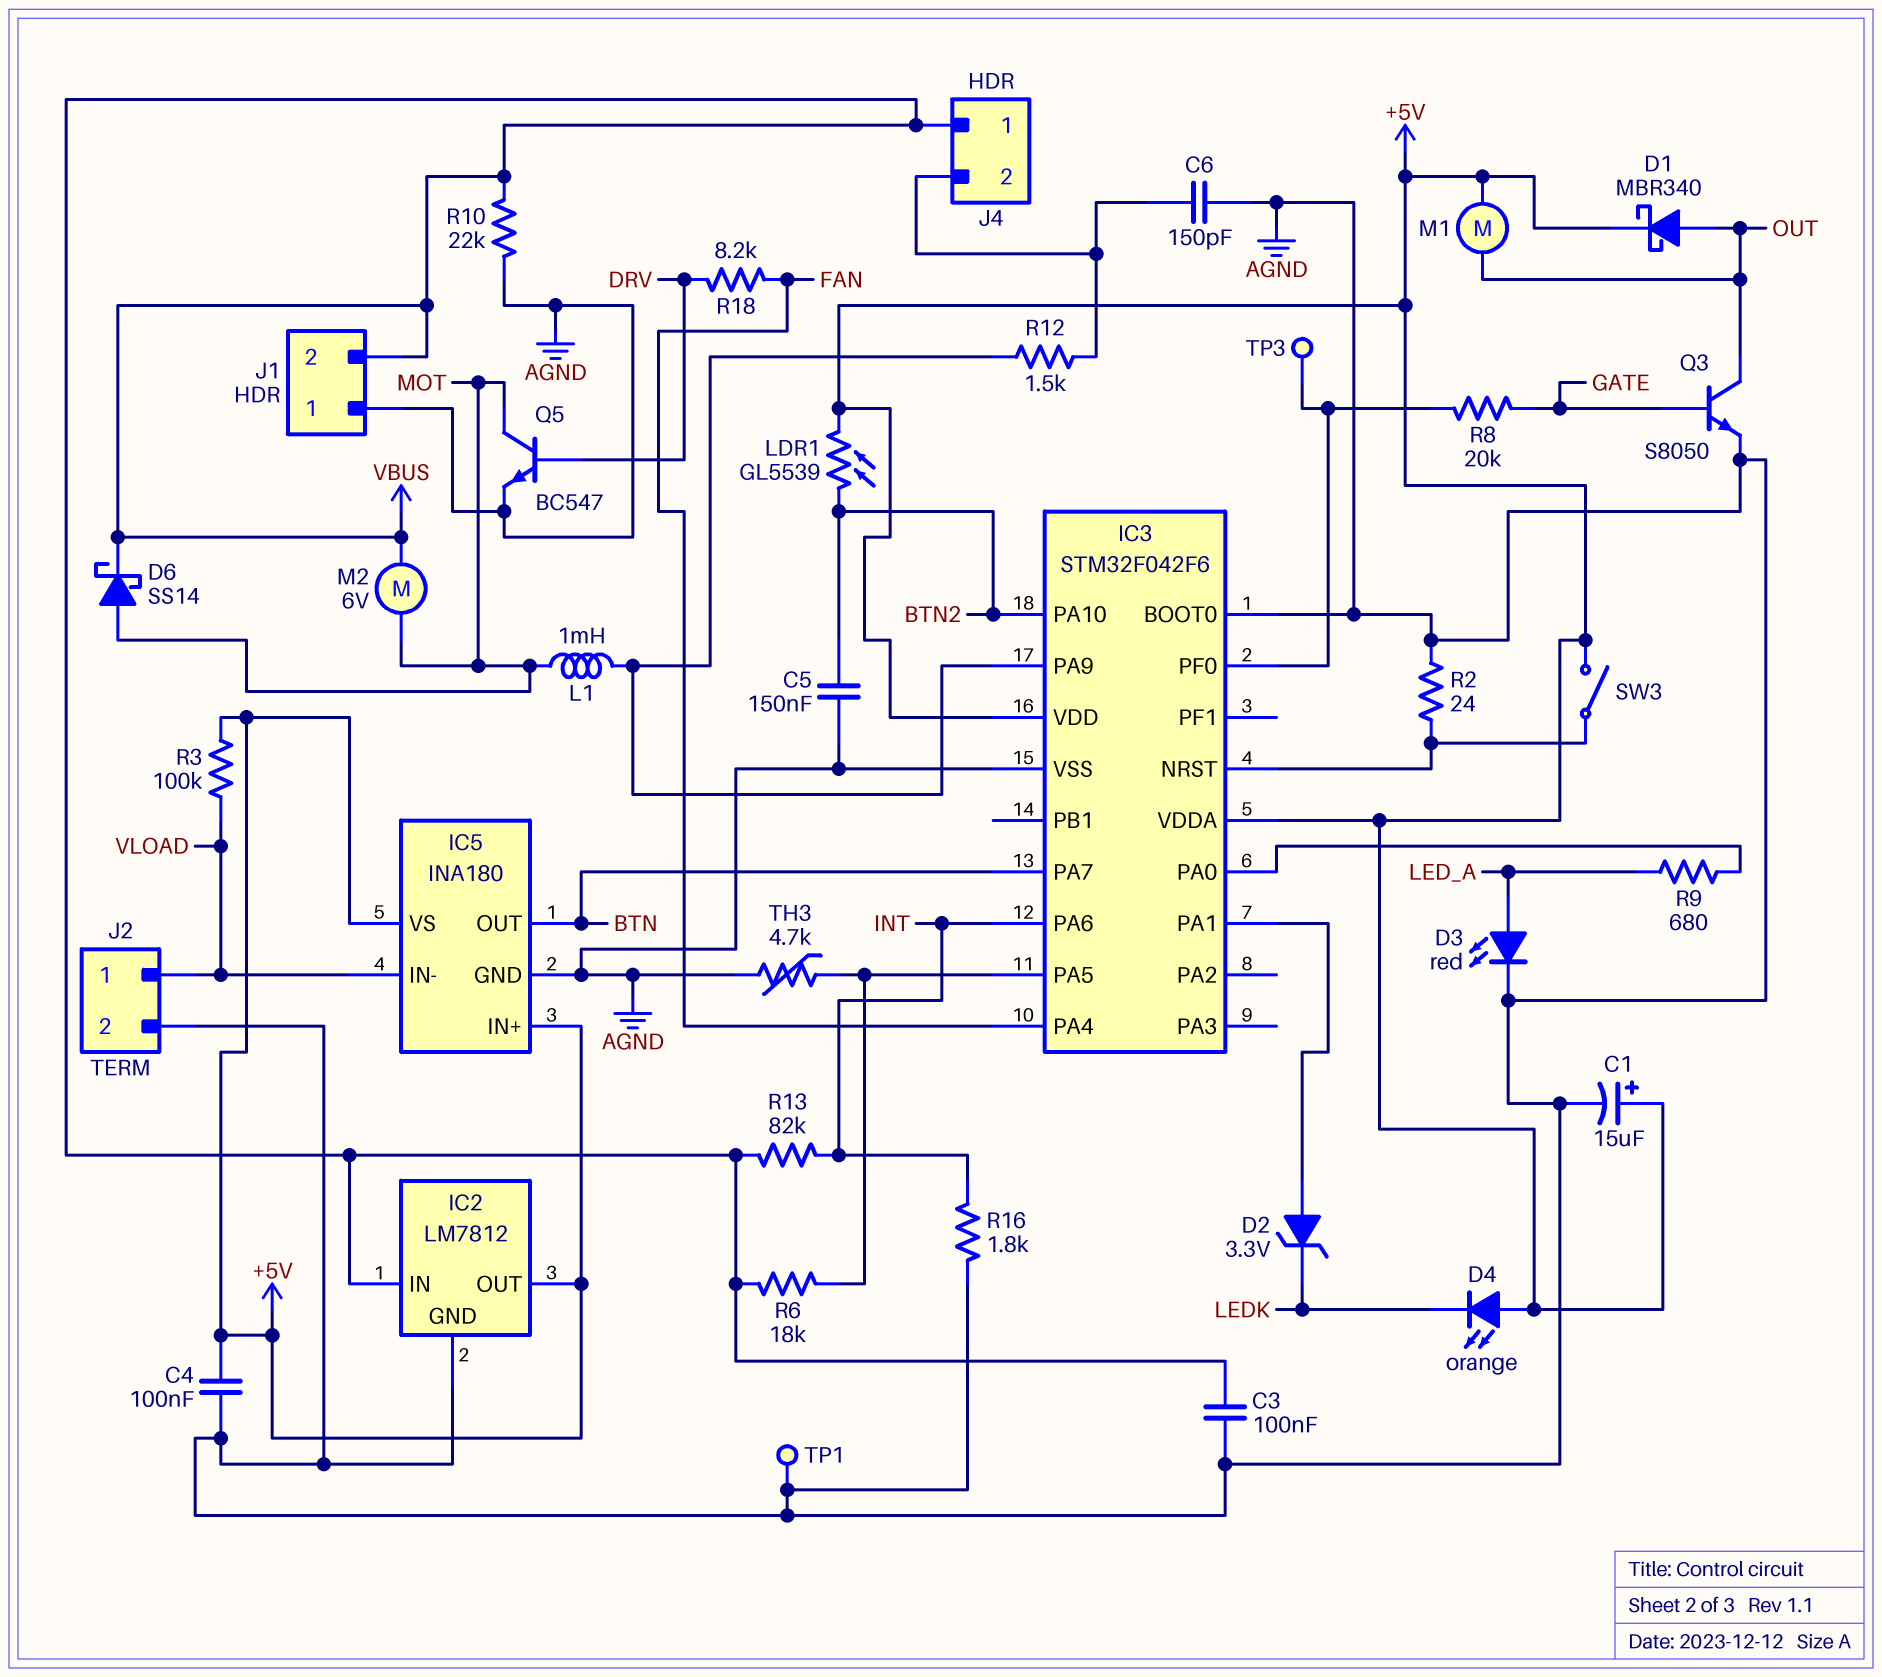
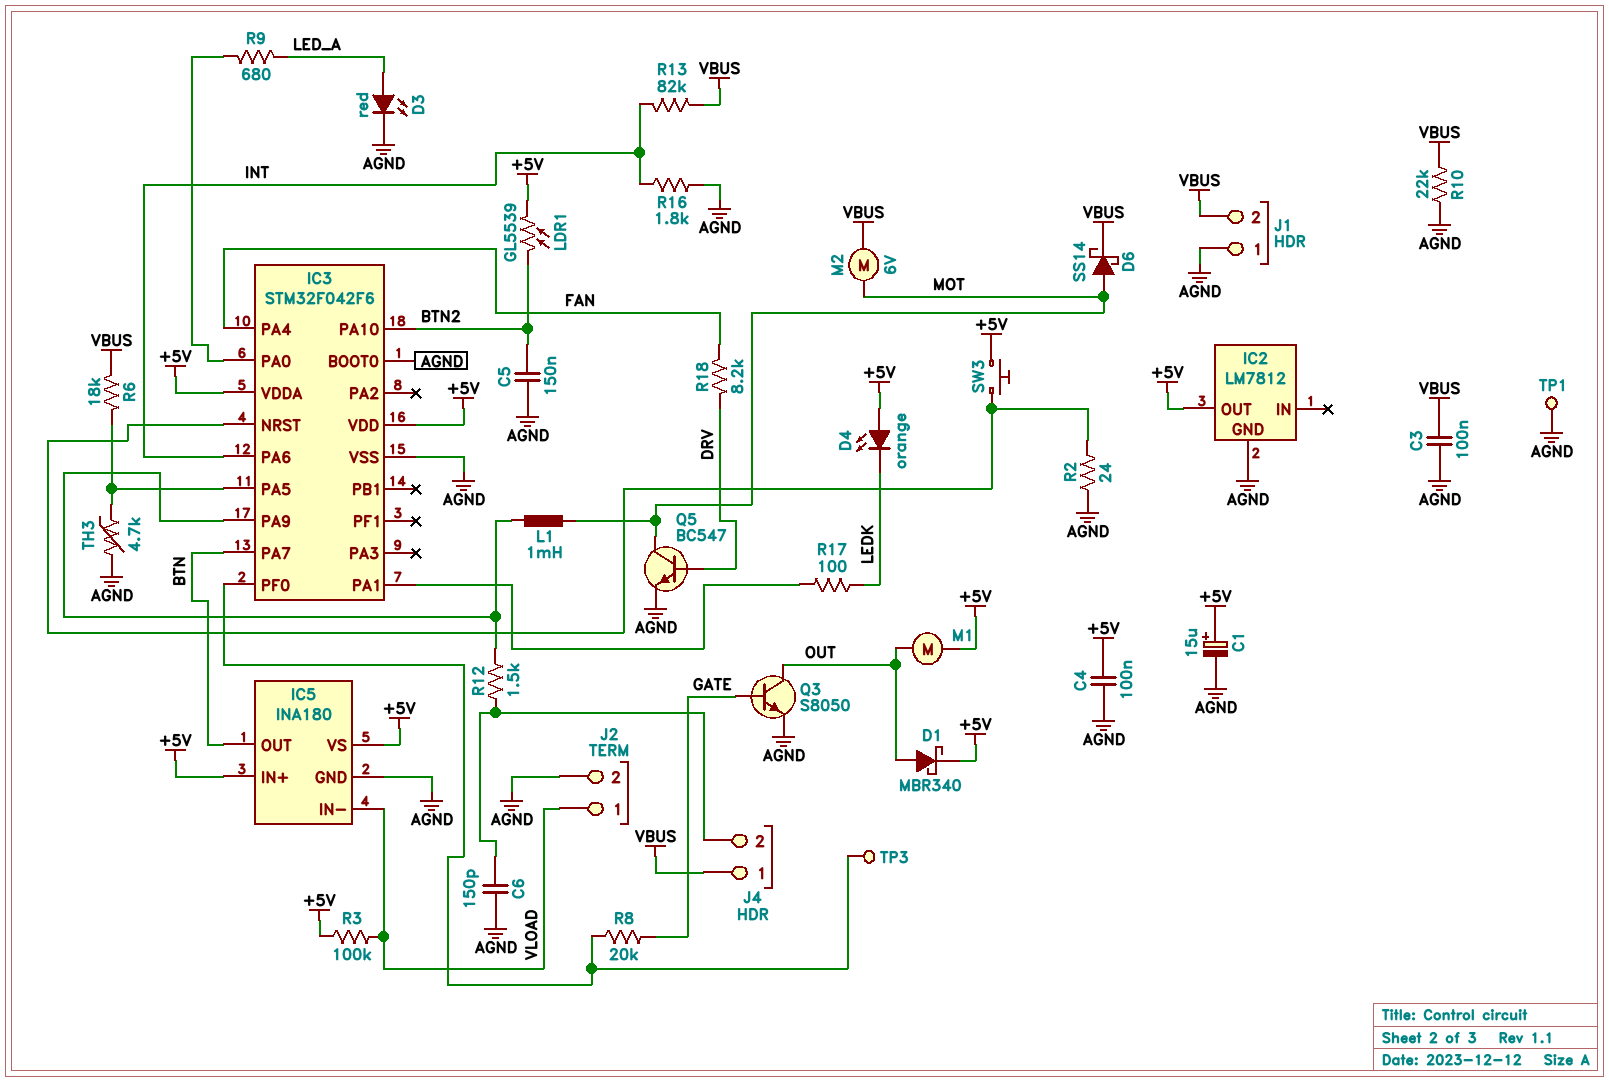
D2: zener 3.3V (A IC3/PA1, K LEDK) -> none
IC2 pin IN: VBUS -> none
R17: none -> 100 (IC3/PA1, LEDK)
SW3: switch (+5V, IC3/NRST) -> button (+5V, IC3/NRST)

